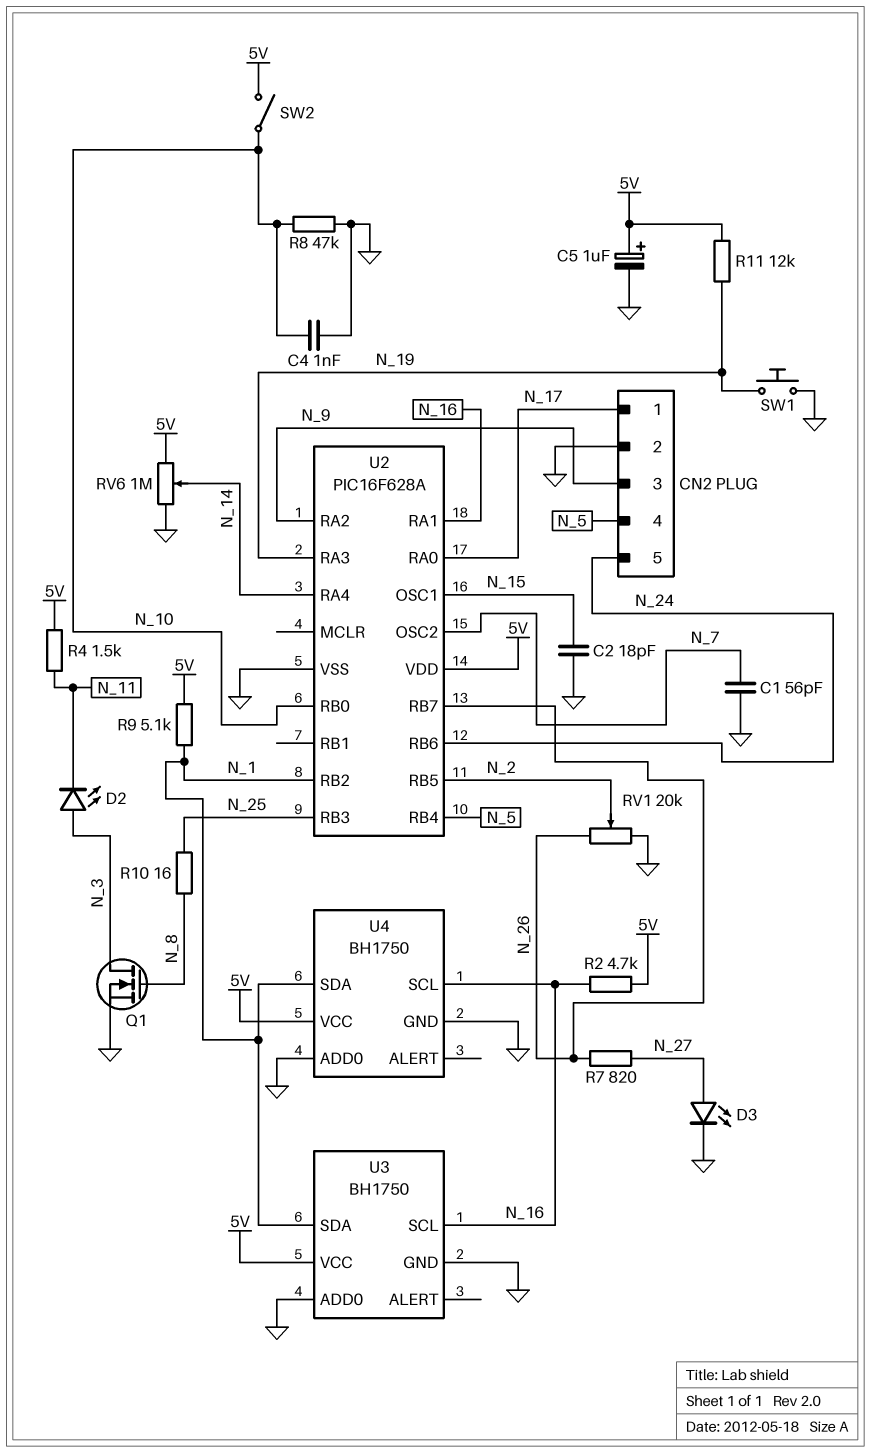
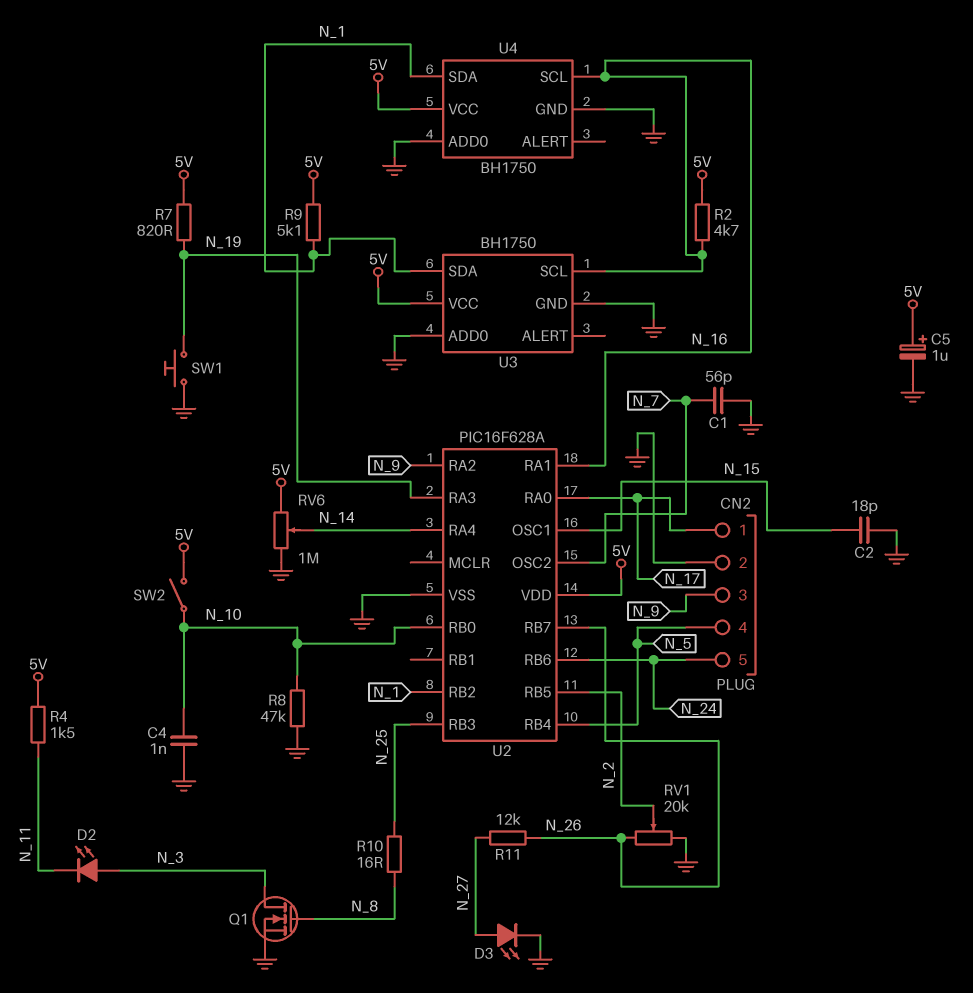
R7: 820 (N_26, N_27) -> 820 (5V, N_19)
R11: 12k (5V, N_19) -> 12k (N_26, N_27)

